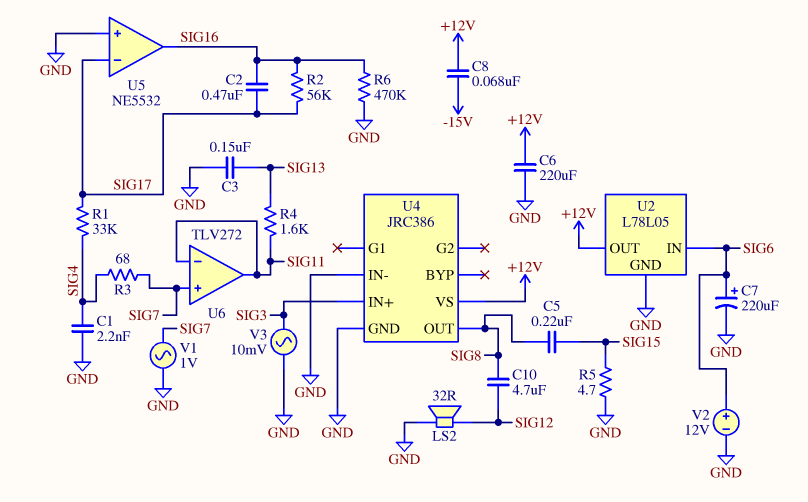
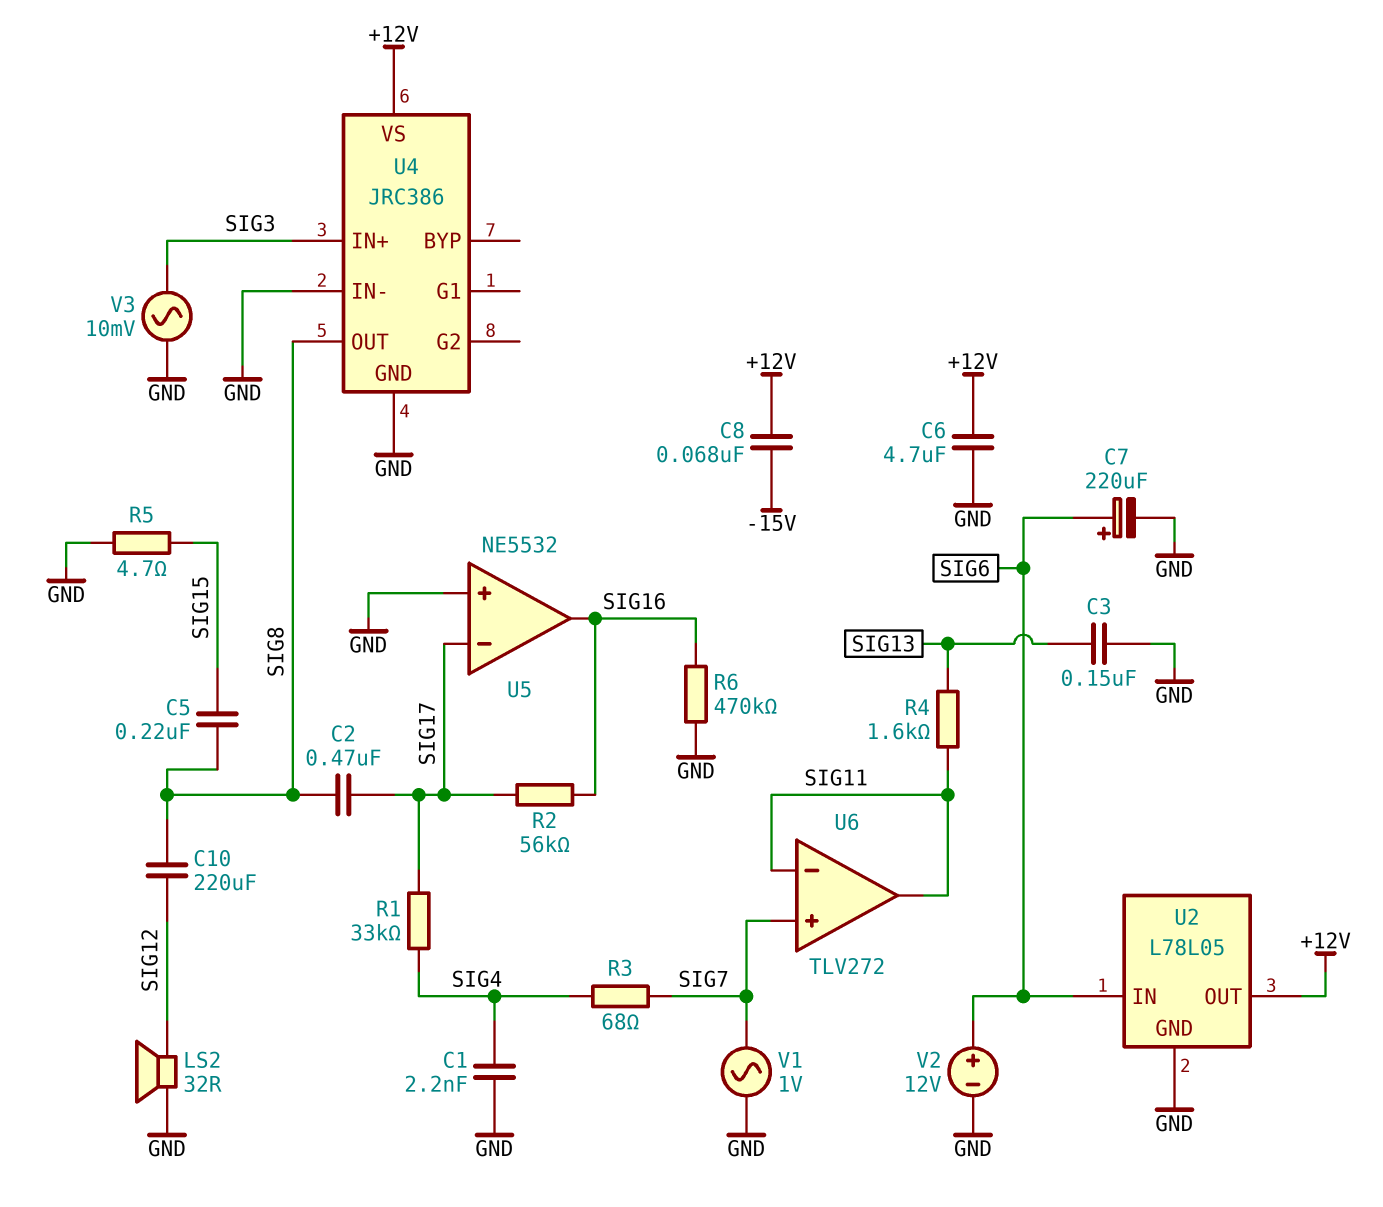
C2: 470nF (SIG16, SIG17) -> 470nF (SIG8, SIG17)
C6: 220uF (+12V, GND) -> 4.7uF (+12V, GND)
C10: 4.7uF (SIG8, SIG12) -> 220uF (SIG8, SIG12)

